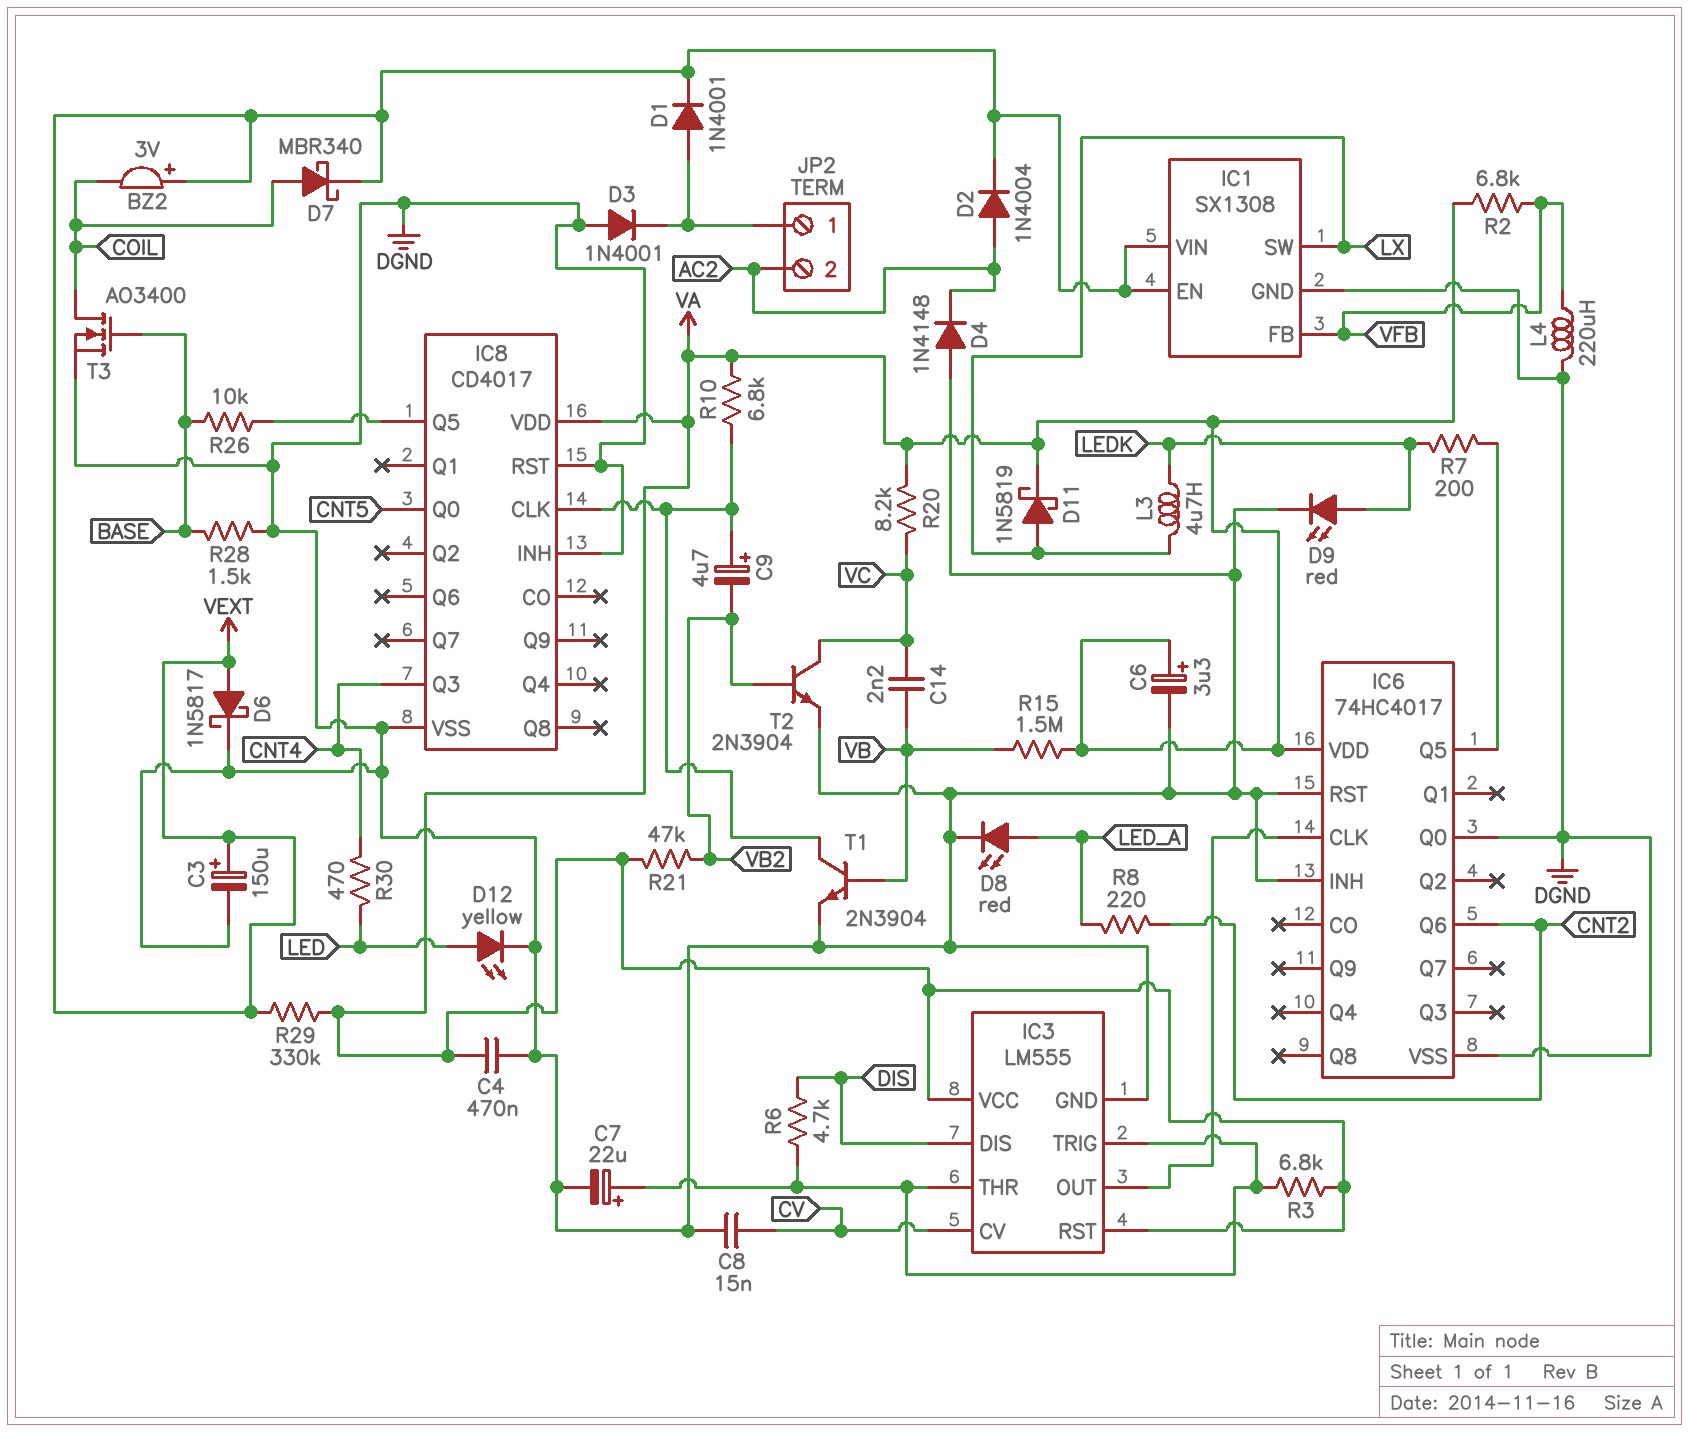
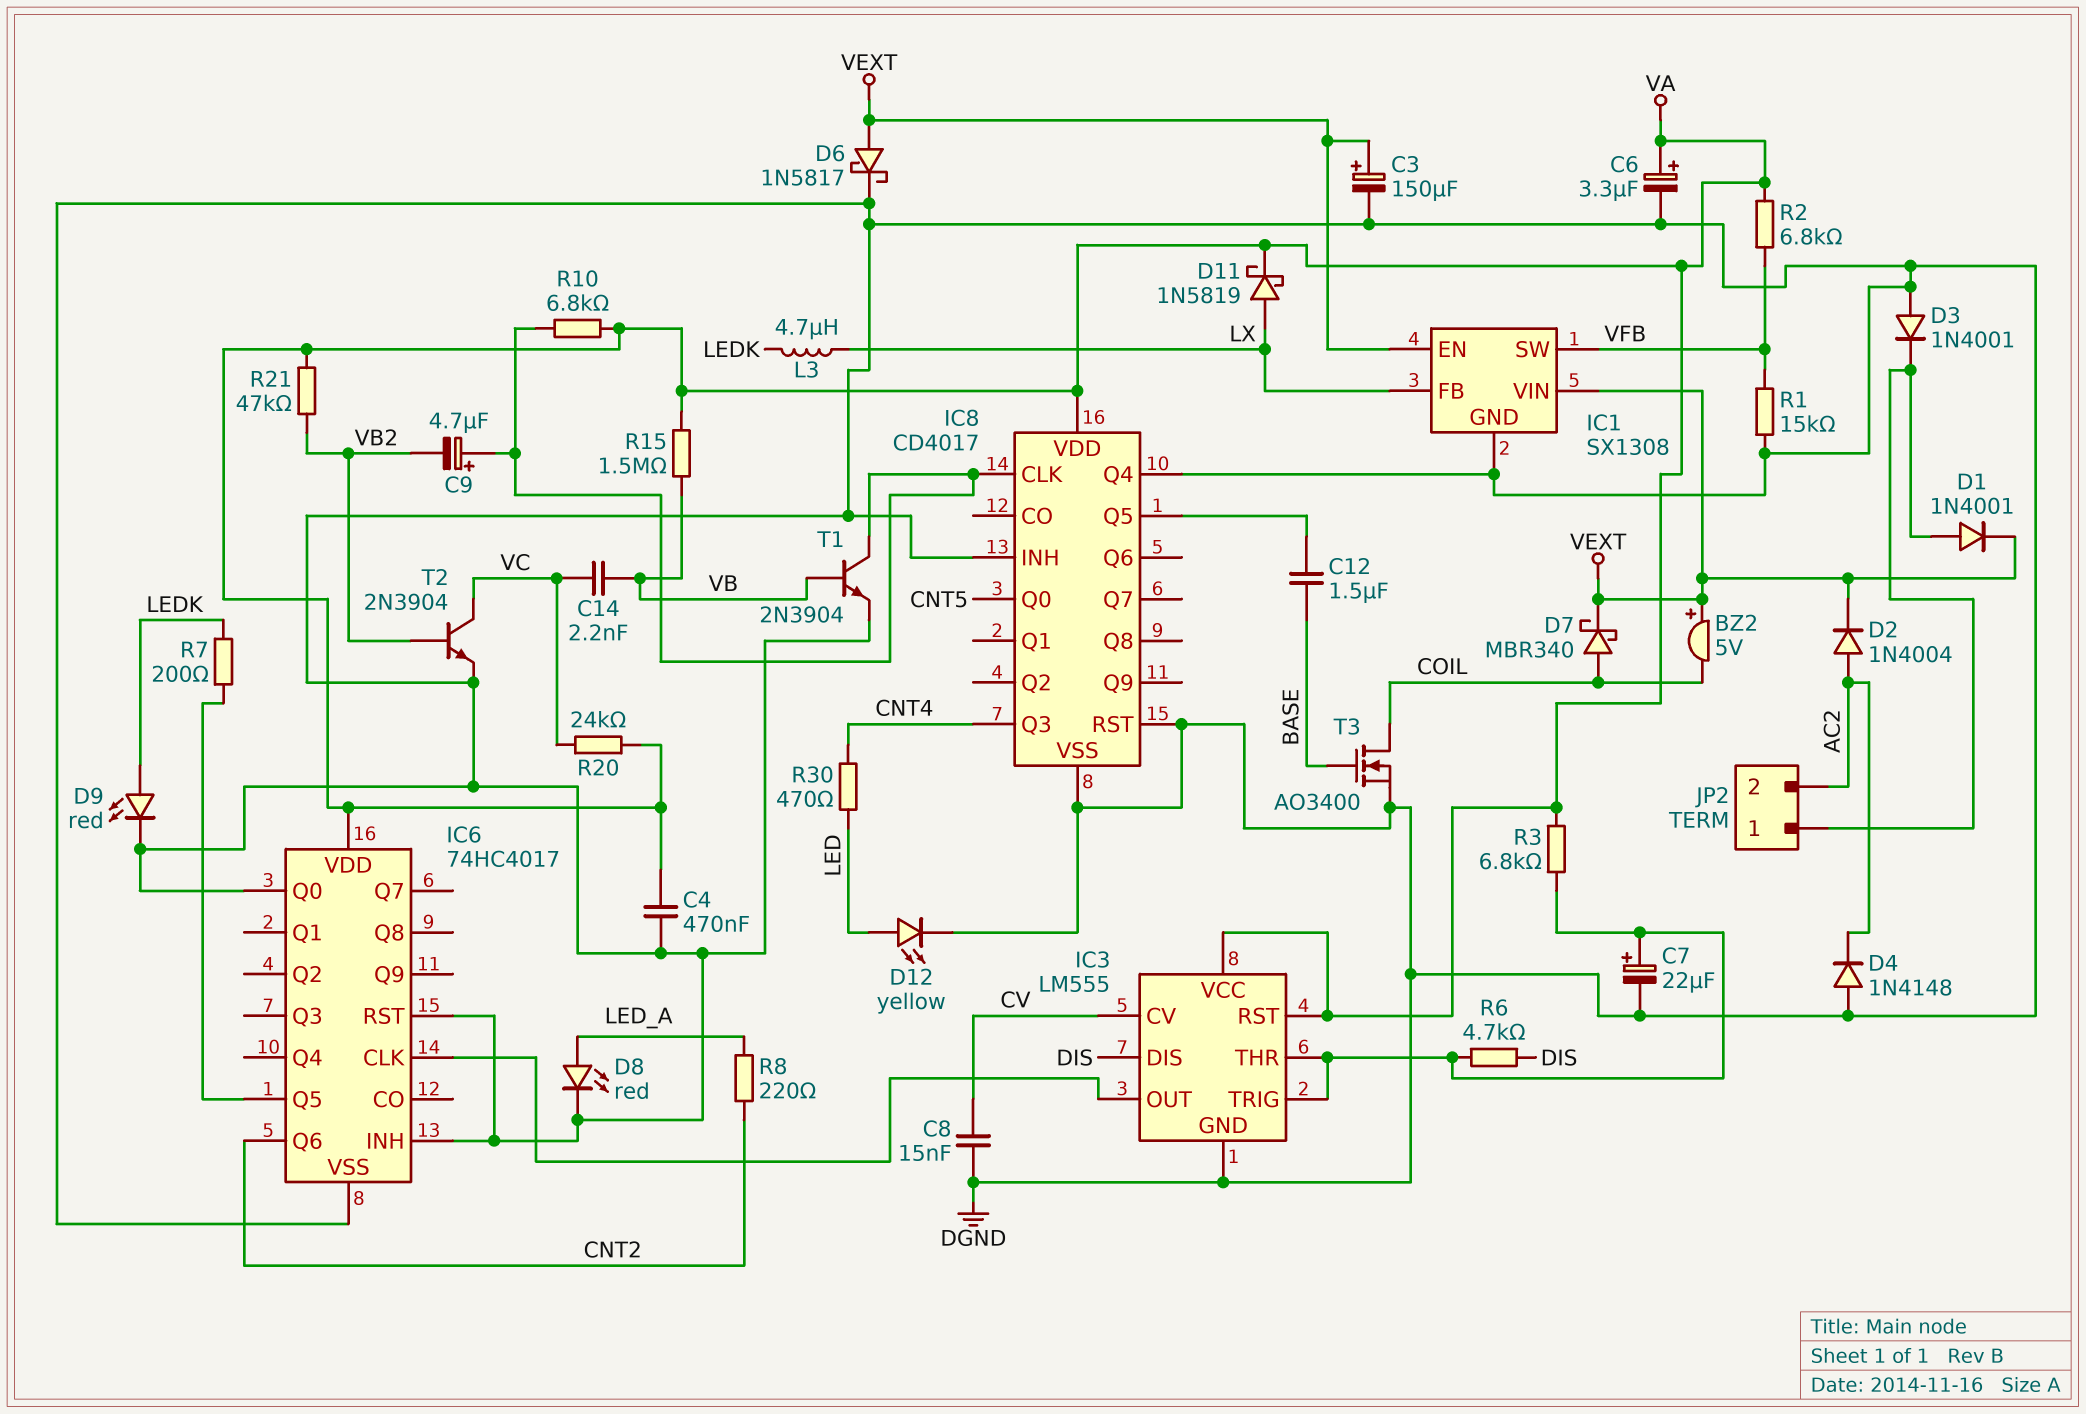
BZ2: buzzer 3V (plus VEXT, minus COIL) -> buzzer 5V (plus VEXT, minus COIL)
C12: none -> 1.5uF (BASE, IC8/Q5)
IC1 pin FB: VFB -> LX
IC1 pin SW: LX -> VFB
IC8 pin Q4: none -> DGND
L4: 220uH (DGND, VFB) -> none
R1: none -> 15k (DGND, VFB)
R20: 8.2k (VA, VC) -> 24k (VA, VC)
R26: 10k (BASE, IC8/Q5) -> none
R28: 1.5k (BASE, DGND) -> none
R29: 330k (VA, VEXT) -> none

